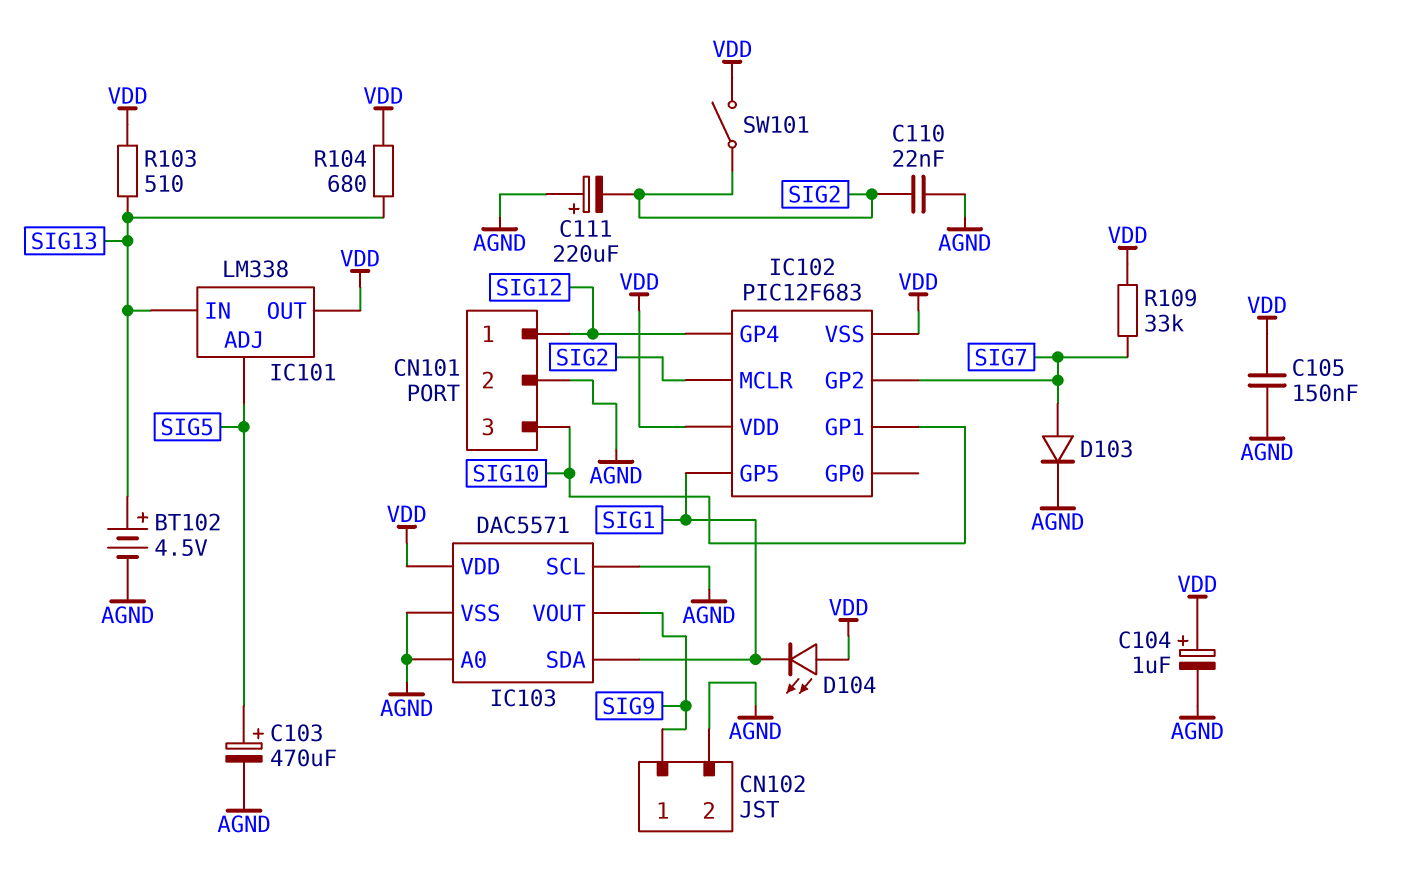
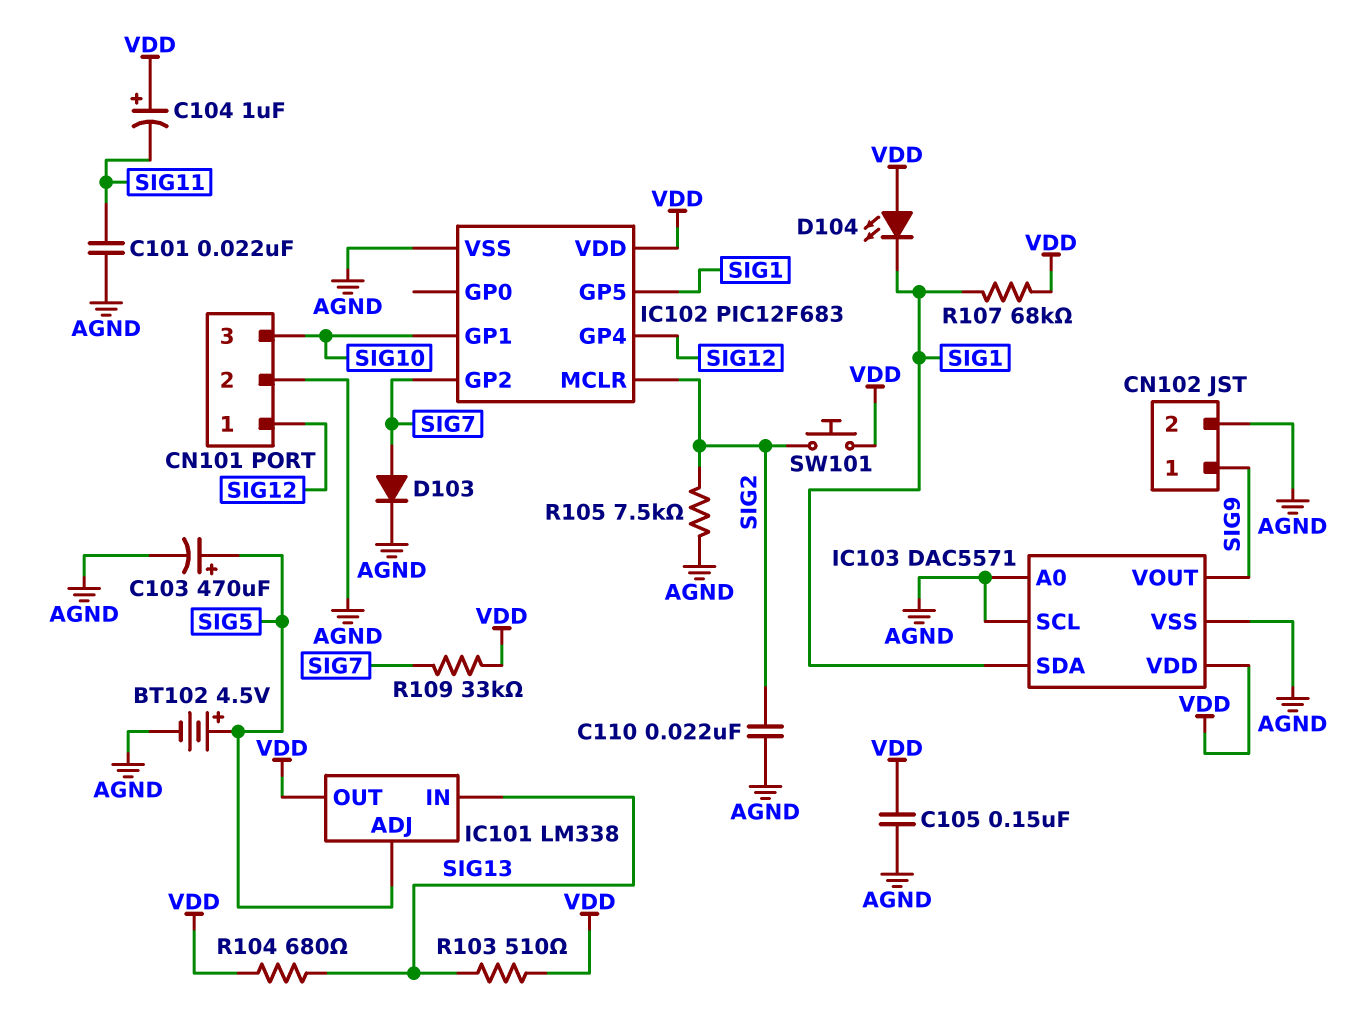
BT102: 4.5V (plus SIG13, minus AGND) -> 4.5V (plus SIG5, minus AGND)
C101: none -> 22nF (AGND, SIG11)
C104: 1uF (plus VDD, minus AGND) -> 1uF (plus VDD, minus SIG11)
C111: 220uF (plus AGND, minus SIG2) -> none
IC102 pin VSS: VDD -> AGND
R105: none -> 7.5k (AGND, SIG2)
R107: none -> 68k (SIG1, VDD)
SW101: switch (SIG2, VDD) -> button (SIG2, VDD)

